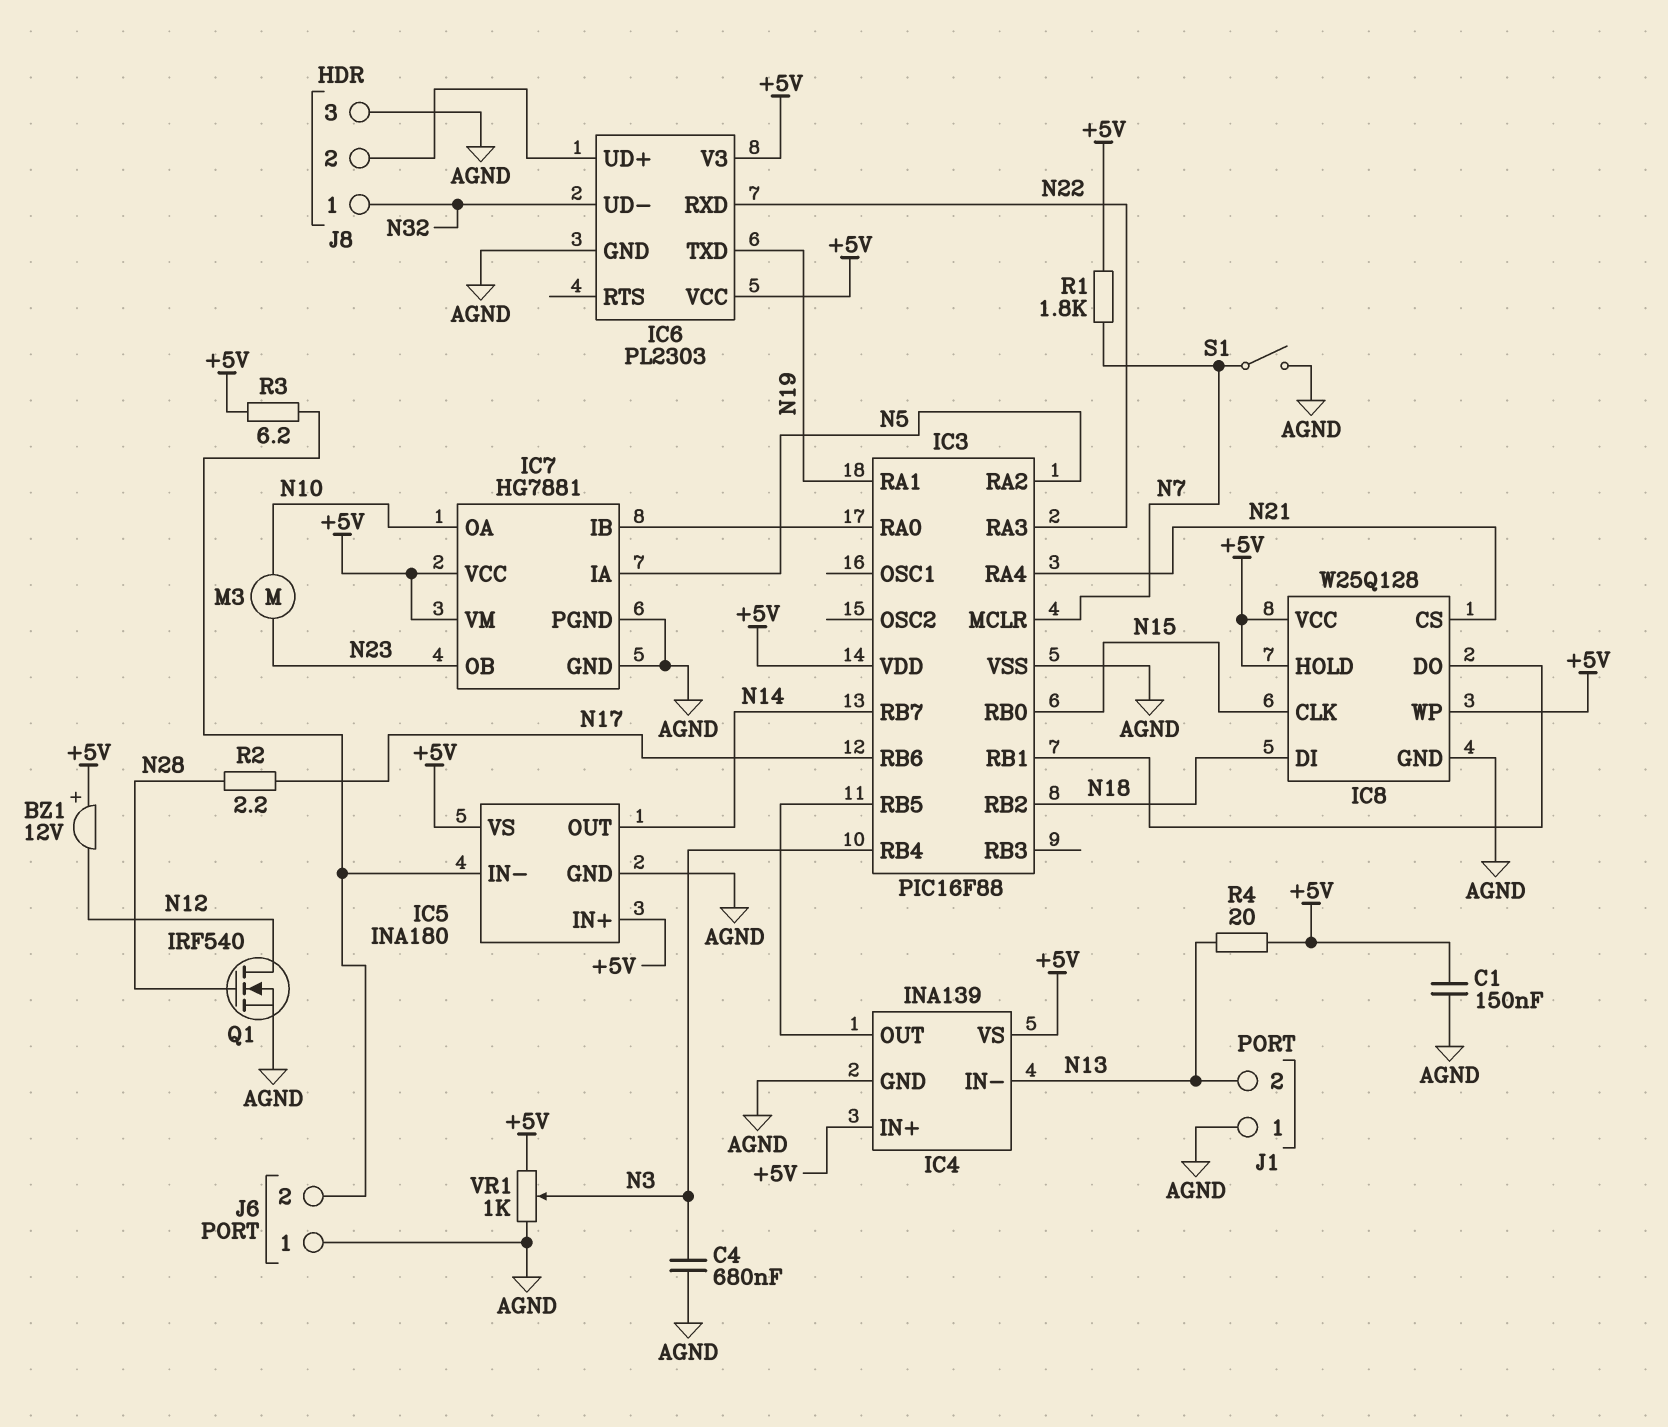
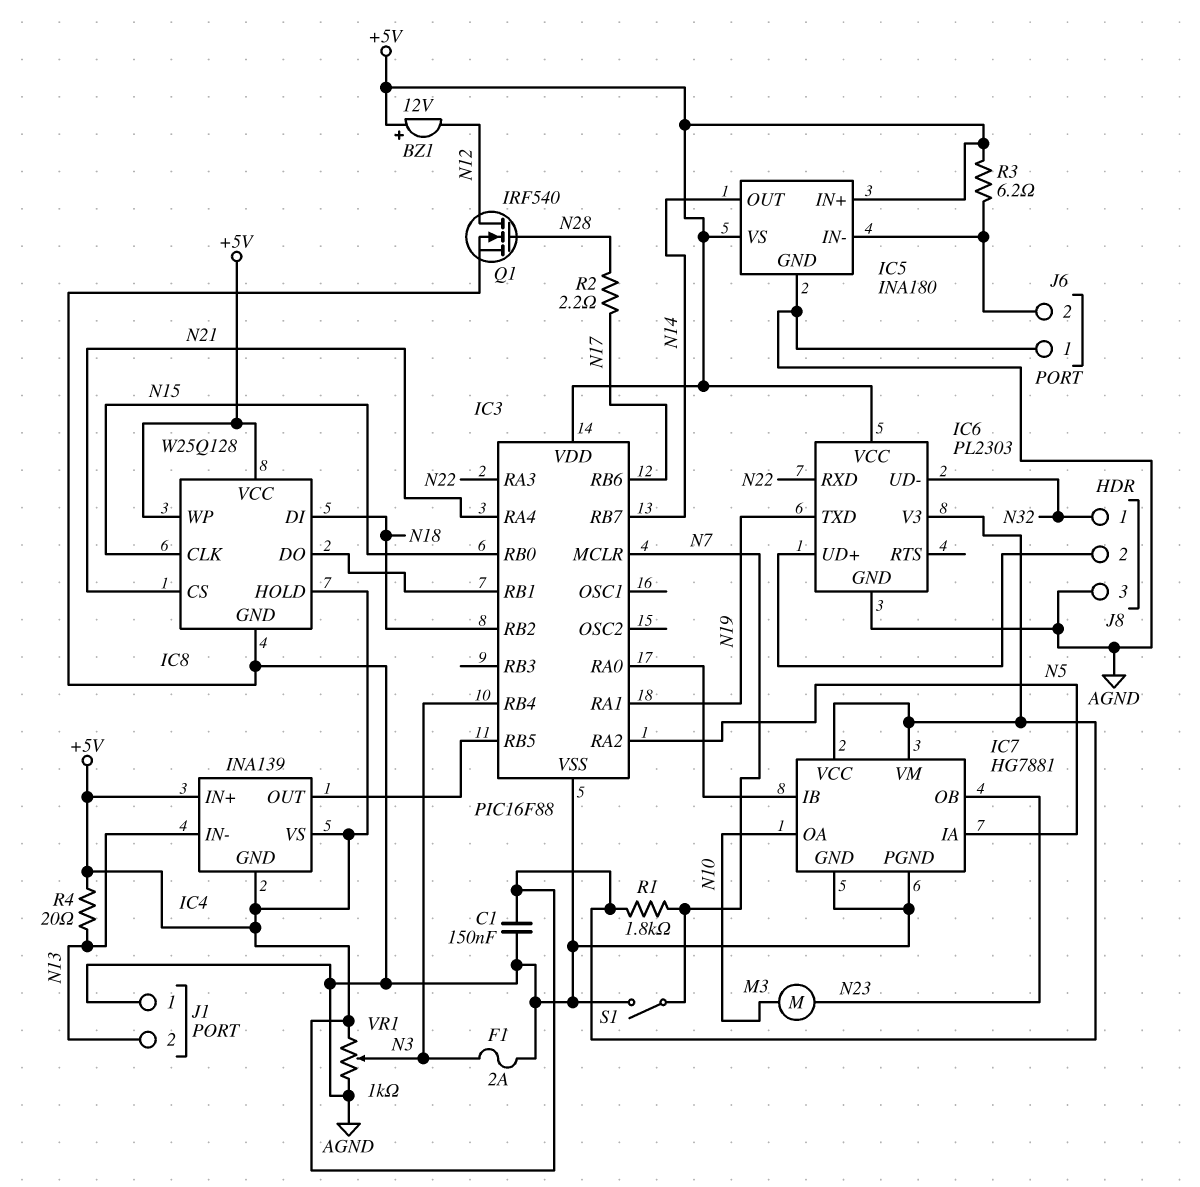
C4: 680nF (AGND, N3) -> none
F1: none -> 2A (AGND, N3)
IC4 pin GND: AGND -> +5V

